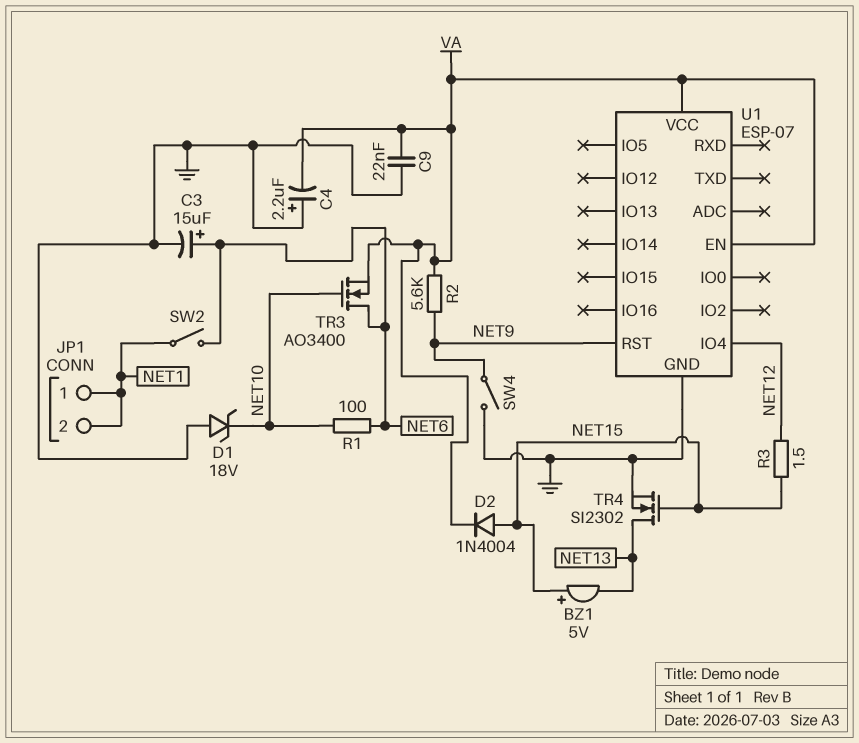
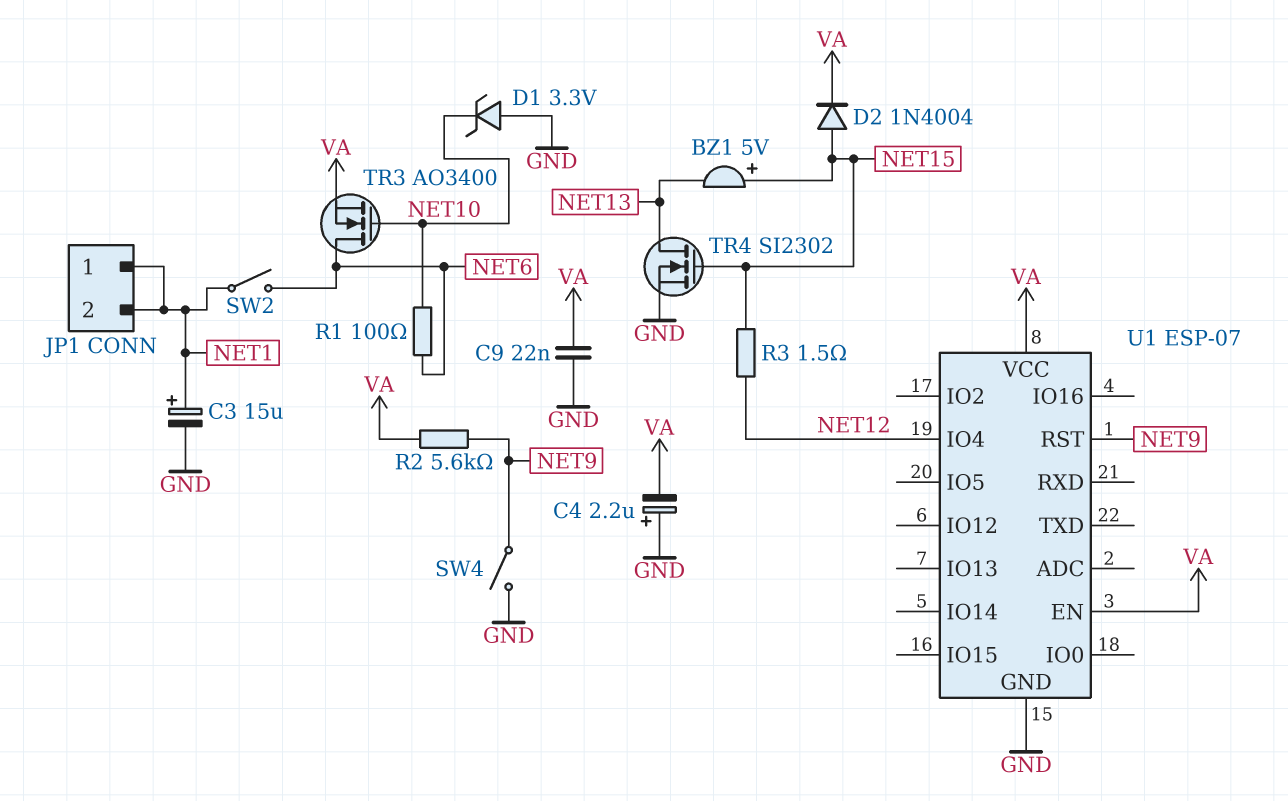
C3: 15uF (plus NET6, minus GND) -> 15uF (plus NET1, minus GND)
D1: zener 18V (A GND, K NET10) -> zener 3.3V (A GND, K NET10)

